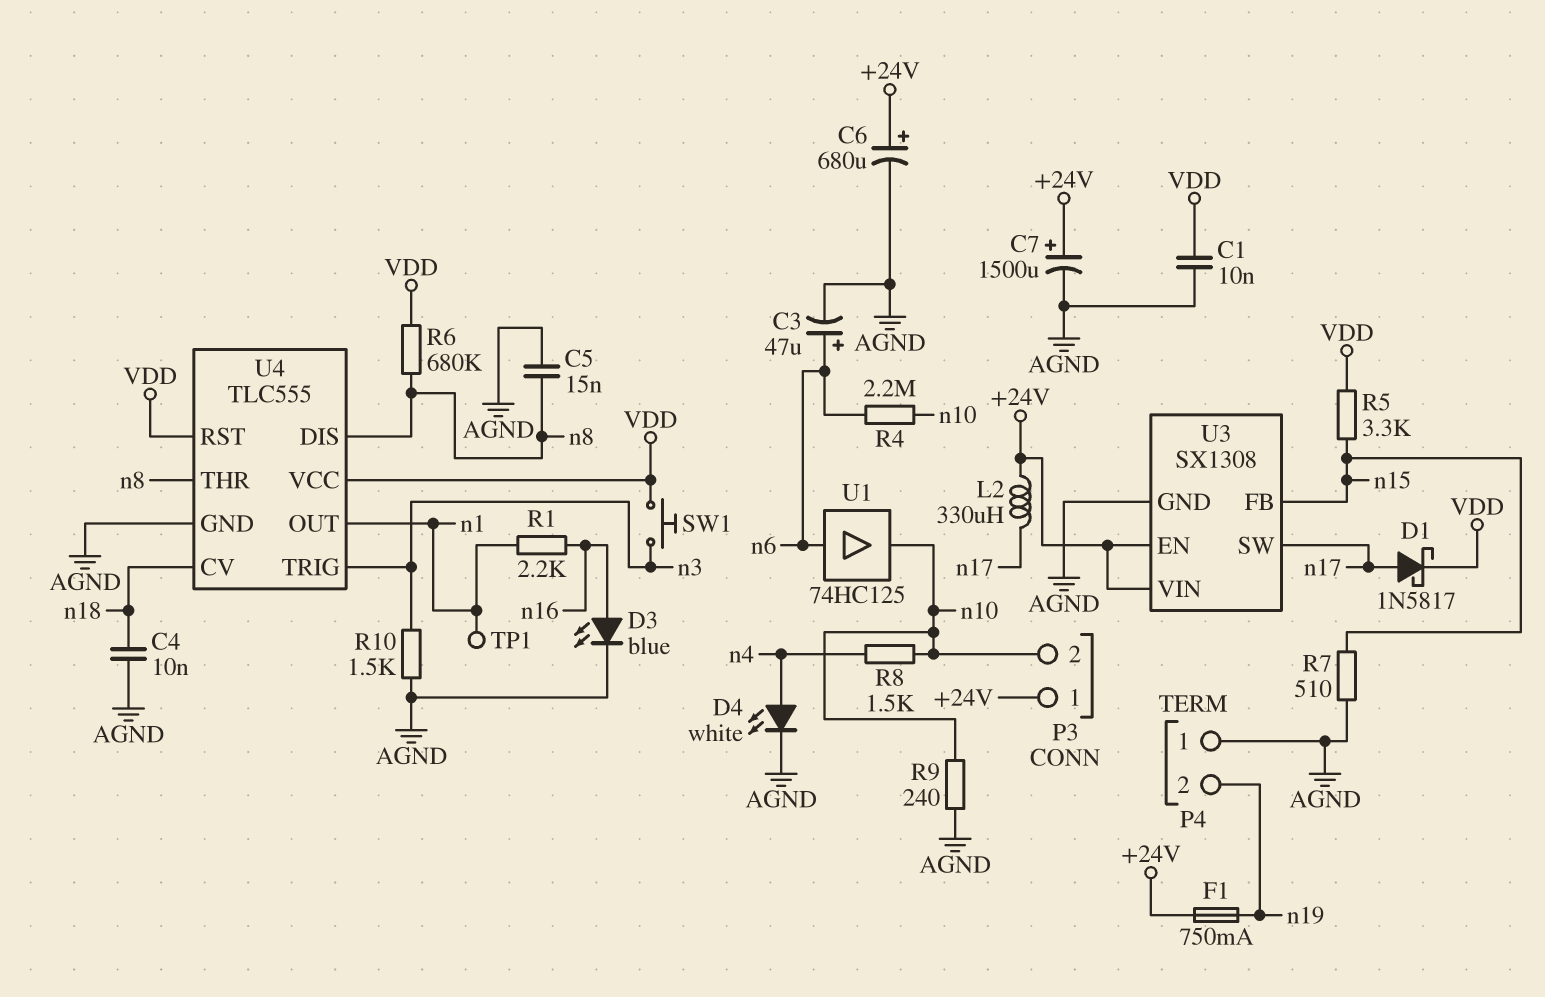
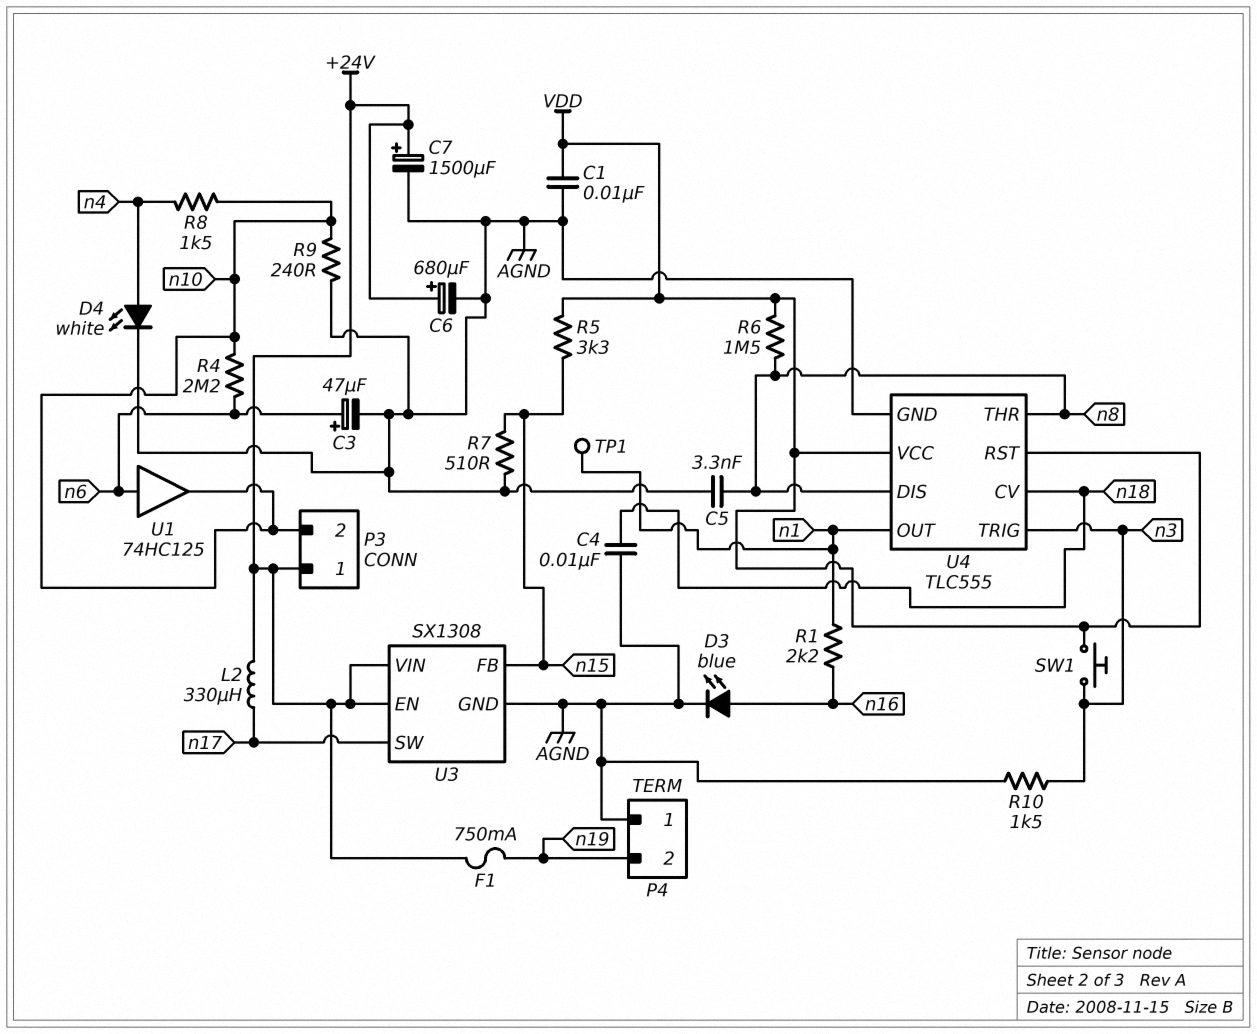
C5: 15nF (AGND, n8) -> 3.3nF (AGND, n8)
D1: schottky 1N5817 (A n17, K VDD) -> none
R6: 680k (VDD, n8) -> 1.5M (VDD, n8)

